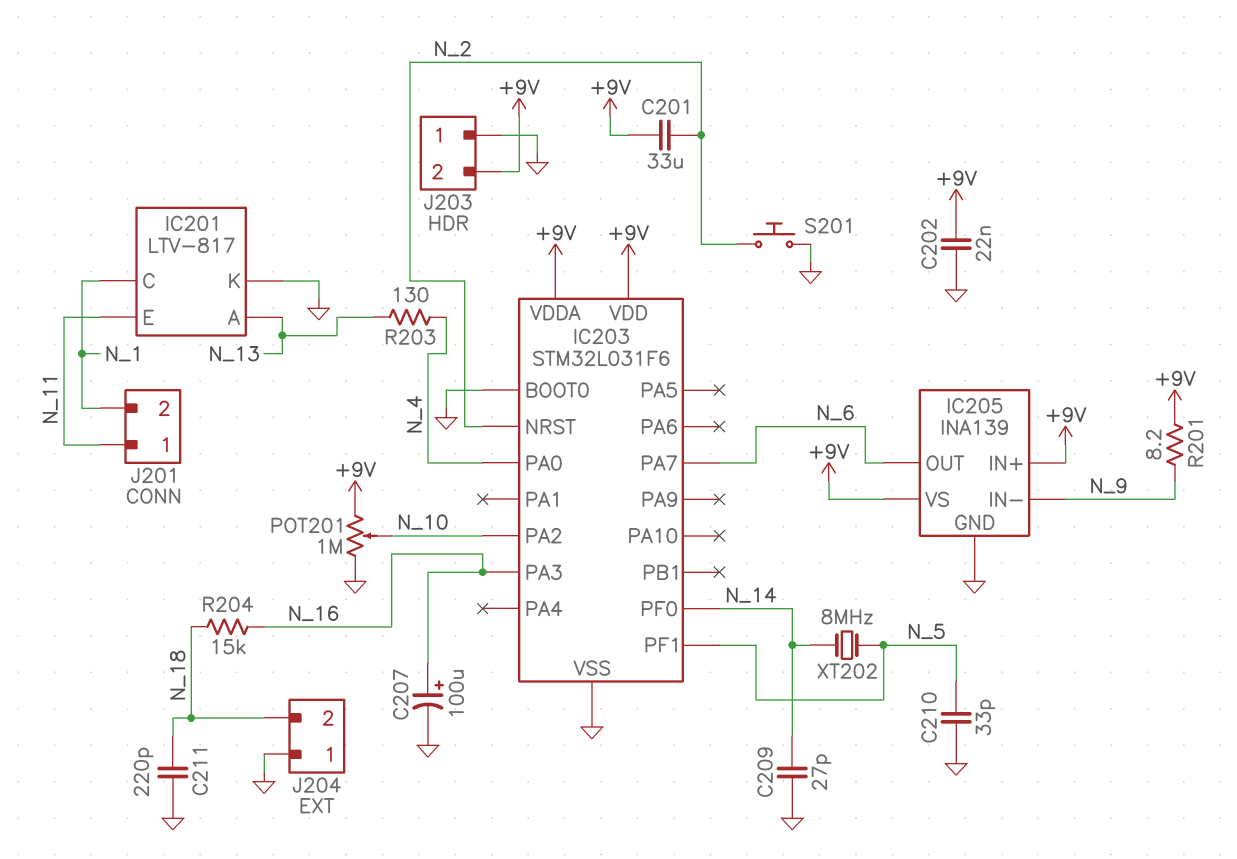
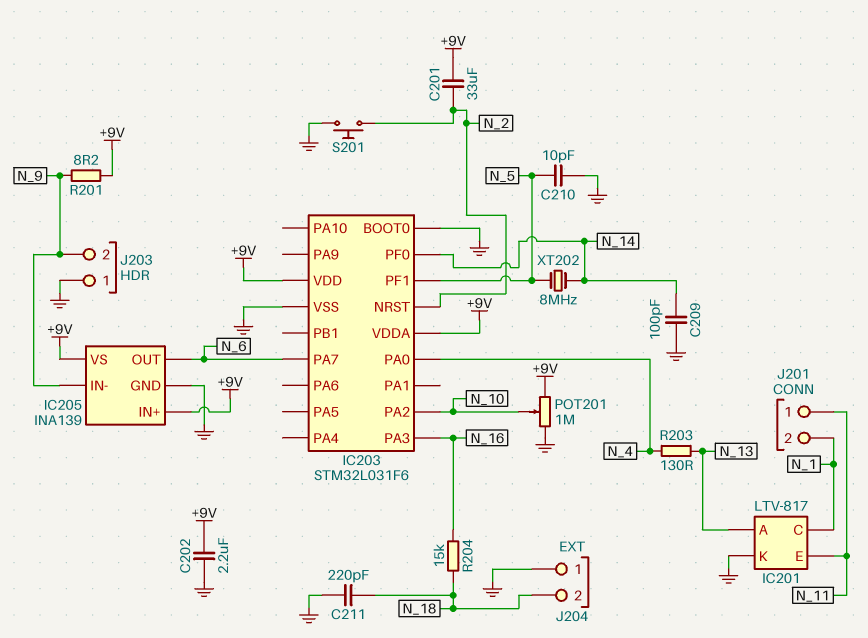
C202: 22nF (+9V, GND) -> 2.2uF (+9V, GND)
C207: 100uF (plus N_16, minus GND) -> none
C209: 27pF (GND, N_14) -> 100pF (GND, N_14)
C210: 33pF (GND, N_5) -> 10pF (GND, N_5)
J203 pin 2: +9V -> N_9

